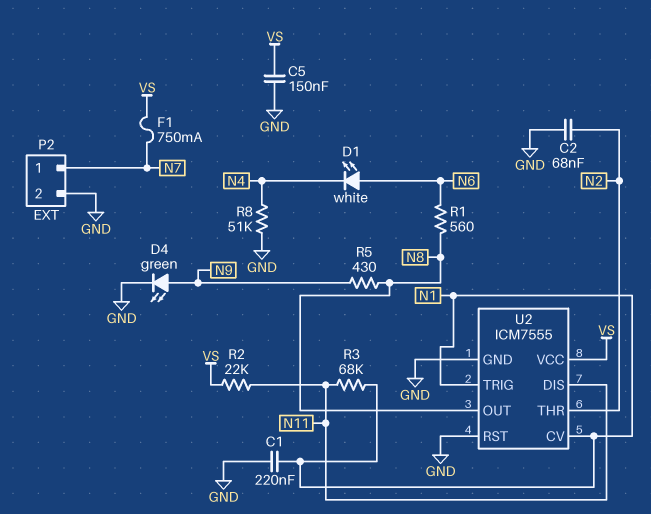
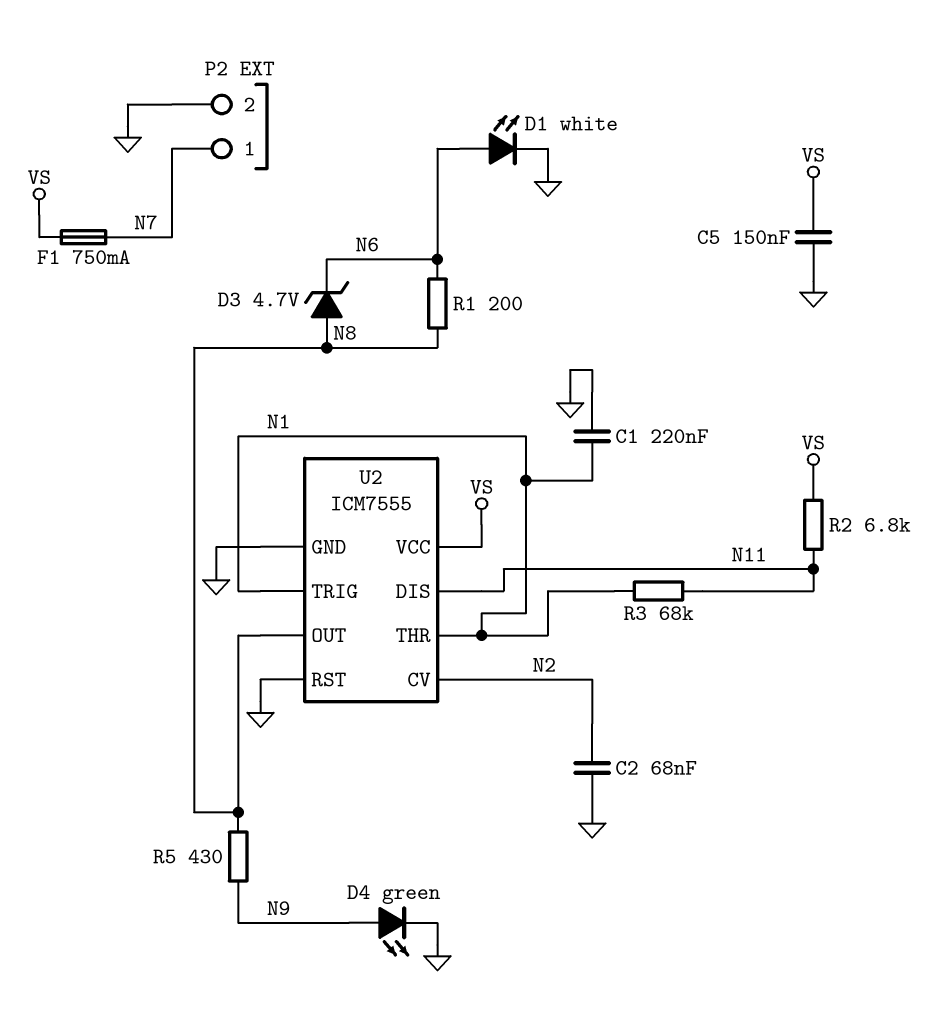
D1: LED white (A N6, K N4) -> LED white (A N6, K GND)
D3: none -> zener 4.7V (A N8, K N6)
R1: 560 (N6, N8) -> 200 (N6, N8)
R2: 22k (N11, VS) -> 6.8k (N11, VS)
R8: 51k (GND, N4) -> none
U2 pin CV: N1 -> N2
U2 pin THR: N2 -> N1

